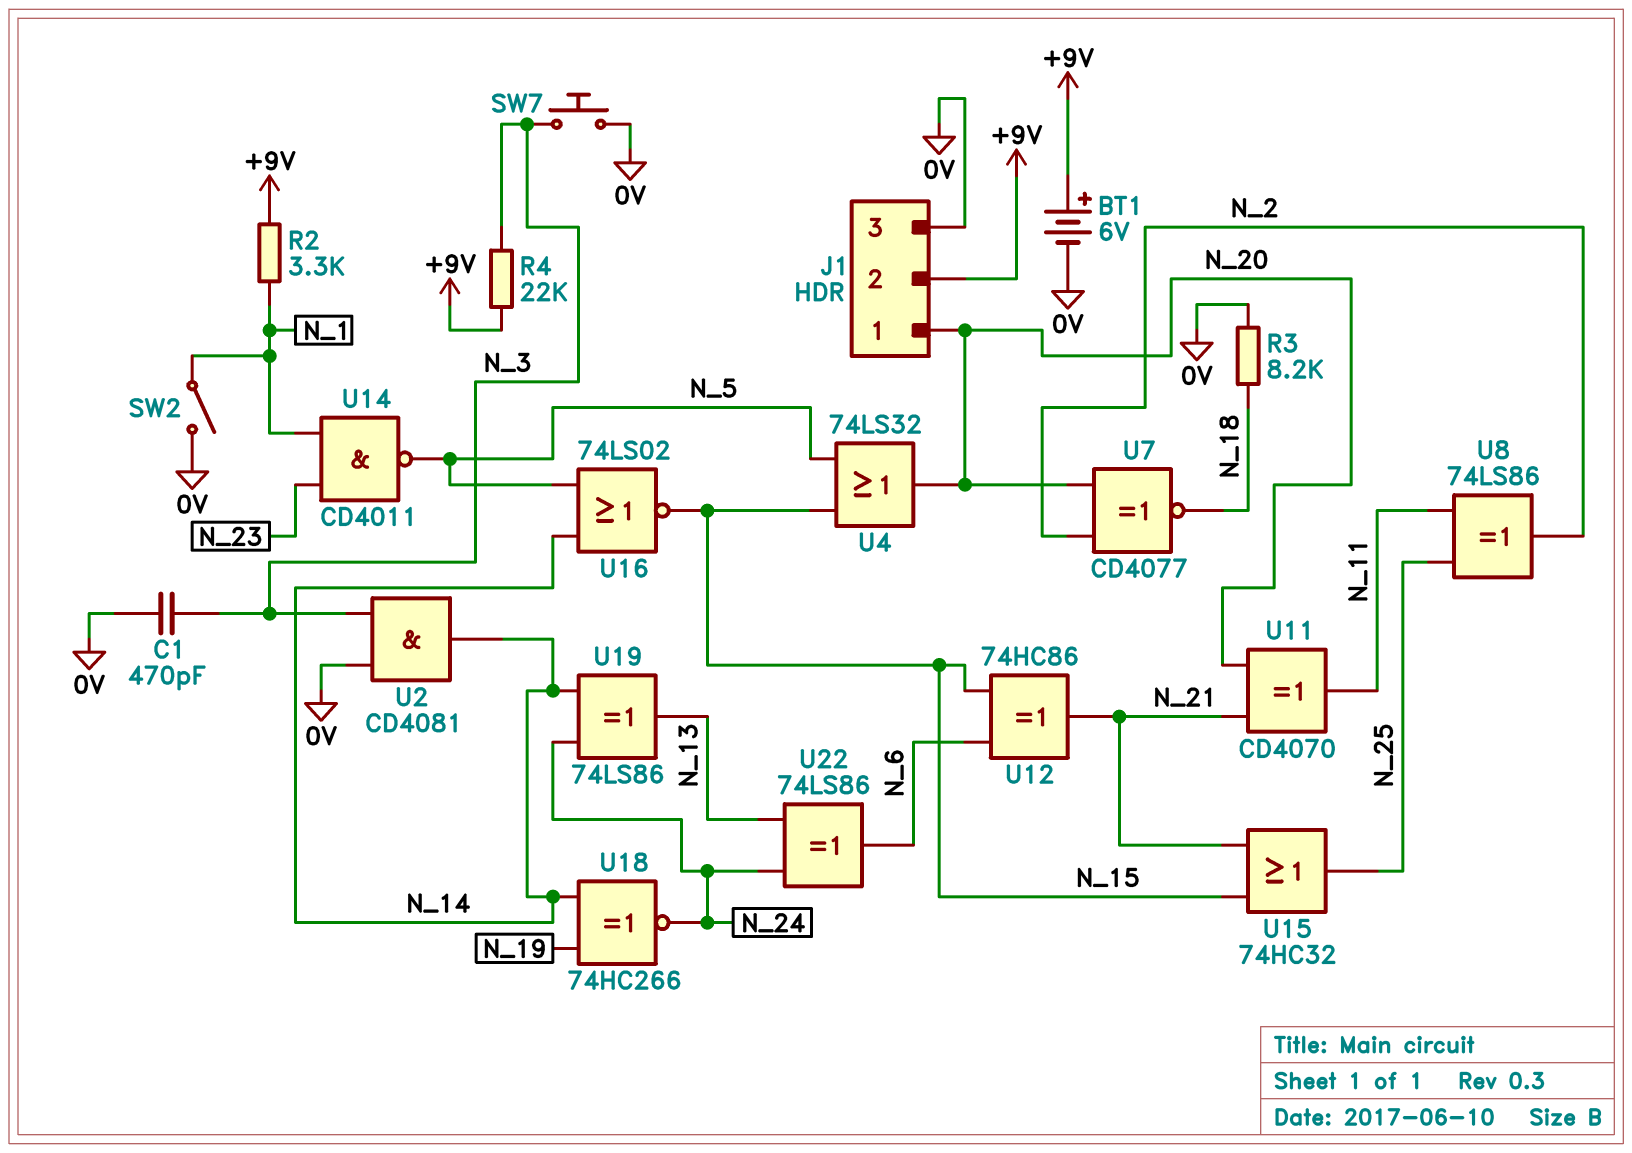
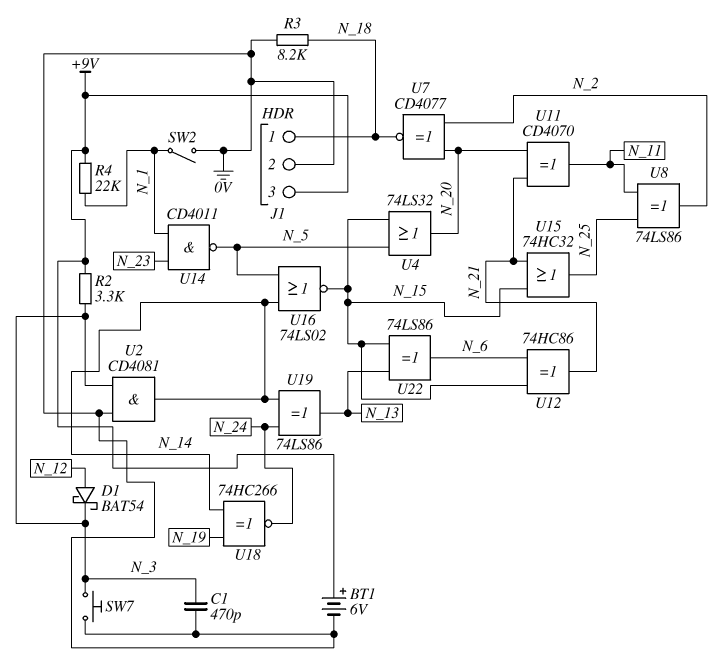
D1: none -> schottky BAT54 (A N_12, K N_3)
J1 pin 1: N_20 -> N_18
J1 pin 2: +9V -> 0V
J1 pin 3: 0V -> +9V
R2: 3.3k (+9V, N_1) -> 3.3k (+9V, N_3)
R4: 22k (+9V, N_3) -> 22k (+9V, N_1)
U22: XOR 74LS86 (in N_13, in N_24, out N_6) -> XOR 74LS86 (in N_13, in N_15, out N_6)

